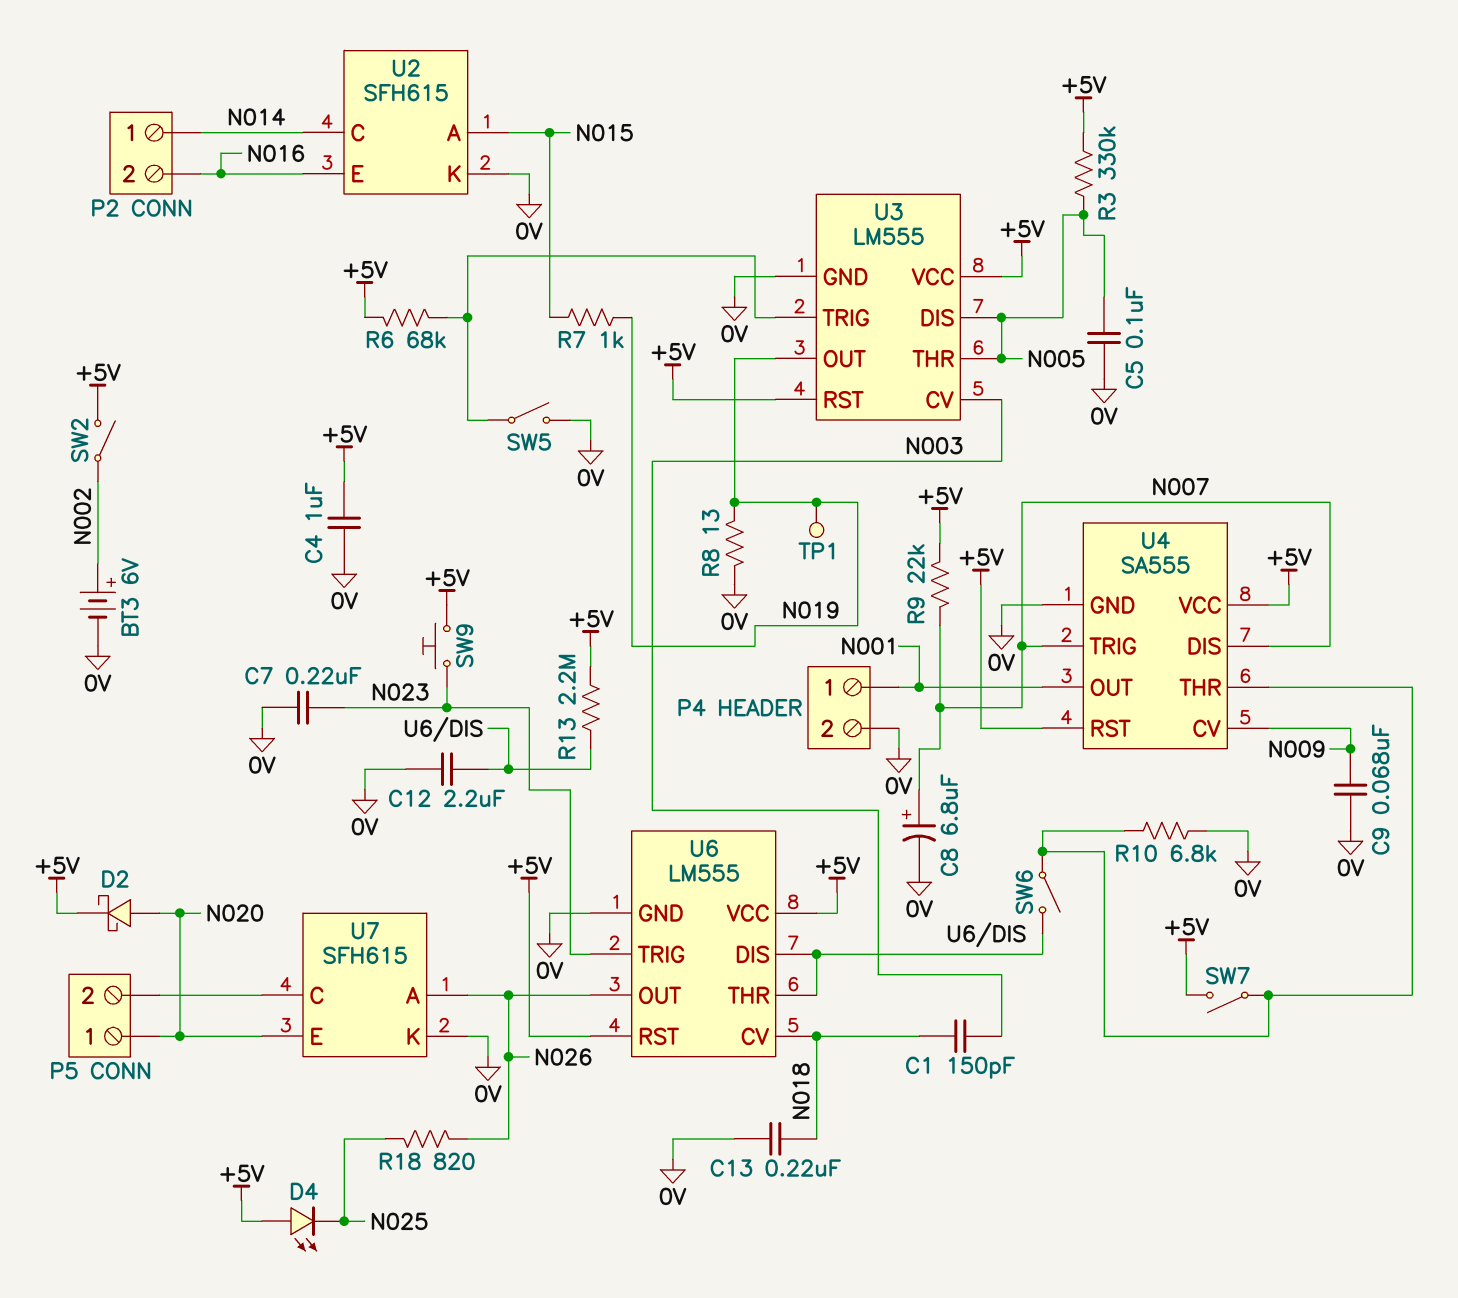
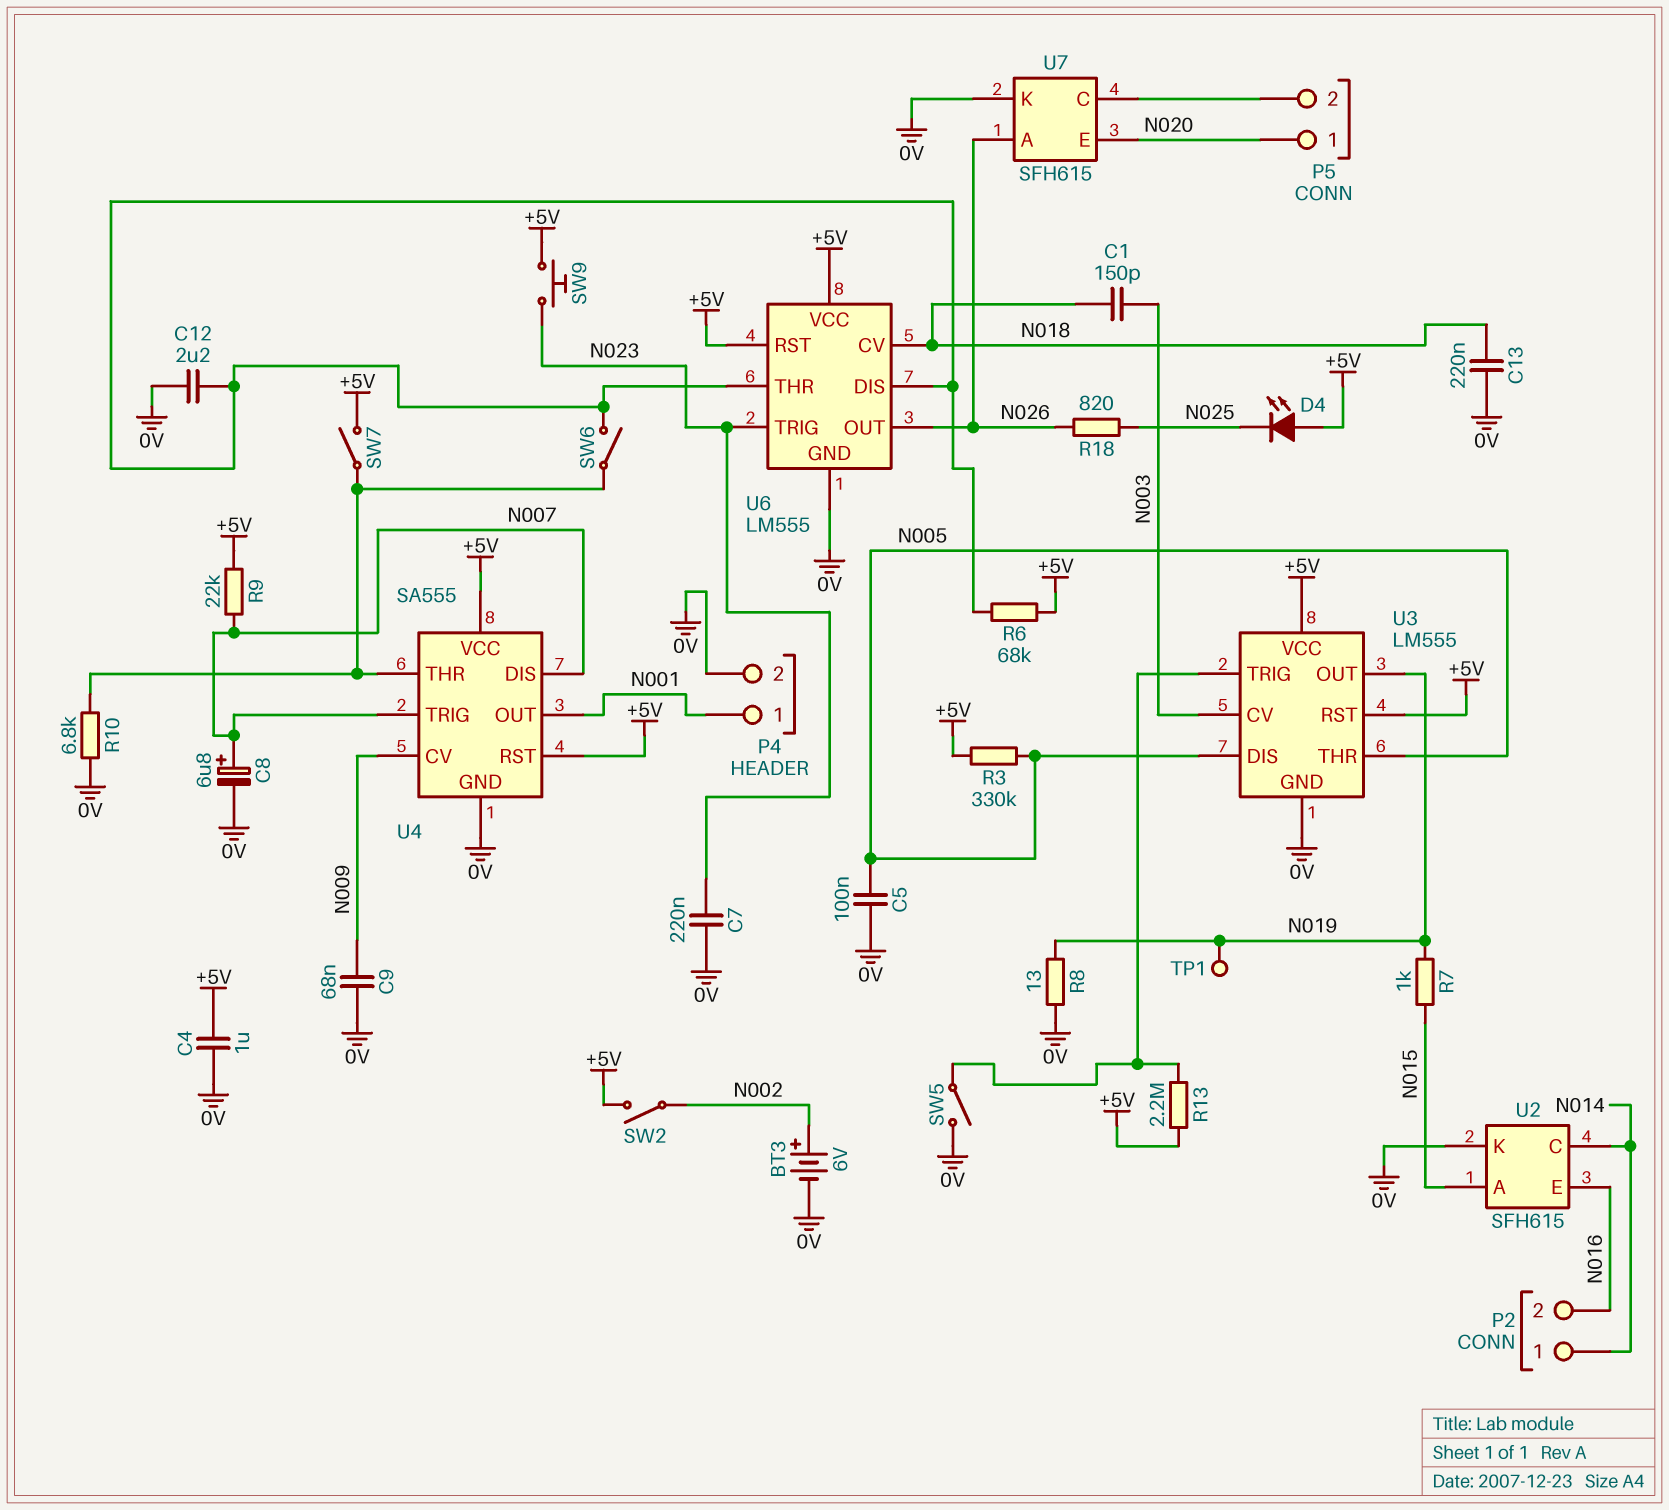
D2: schottky (A N020, K +5V) -> none
R6: 68k (+5V, U3/TRIG) -> 68k (+5V, U6/DIS)
R13: 2.2M (+5V, U6/DIS) -> 2.2M (+5V, U3/TRIG)

